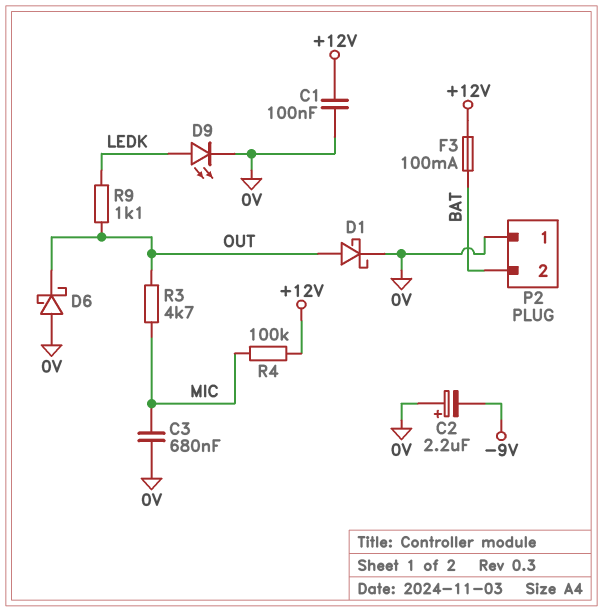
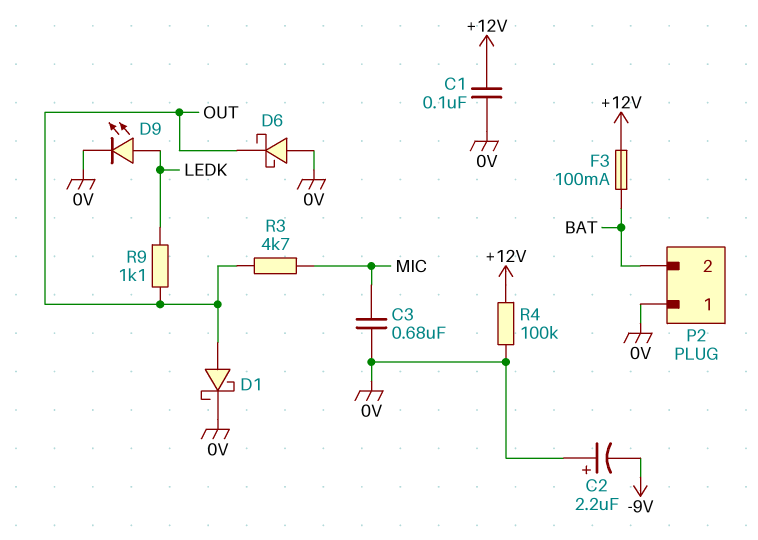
R4: 100k (+12V, MIC) -> 100k (+12V, 0V)

